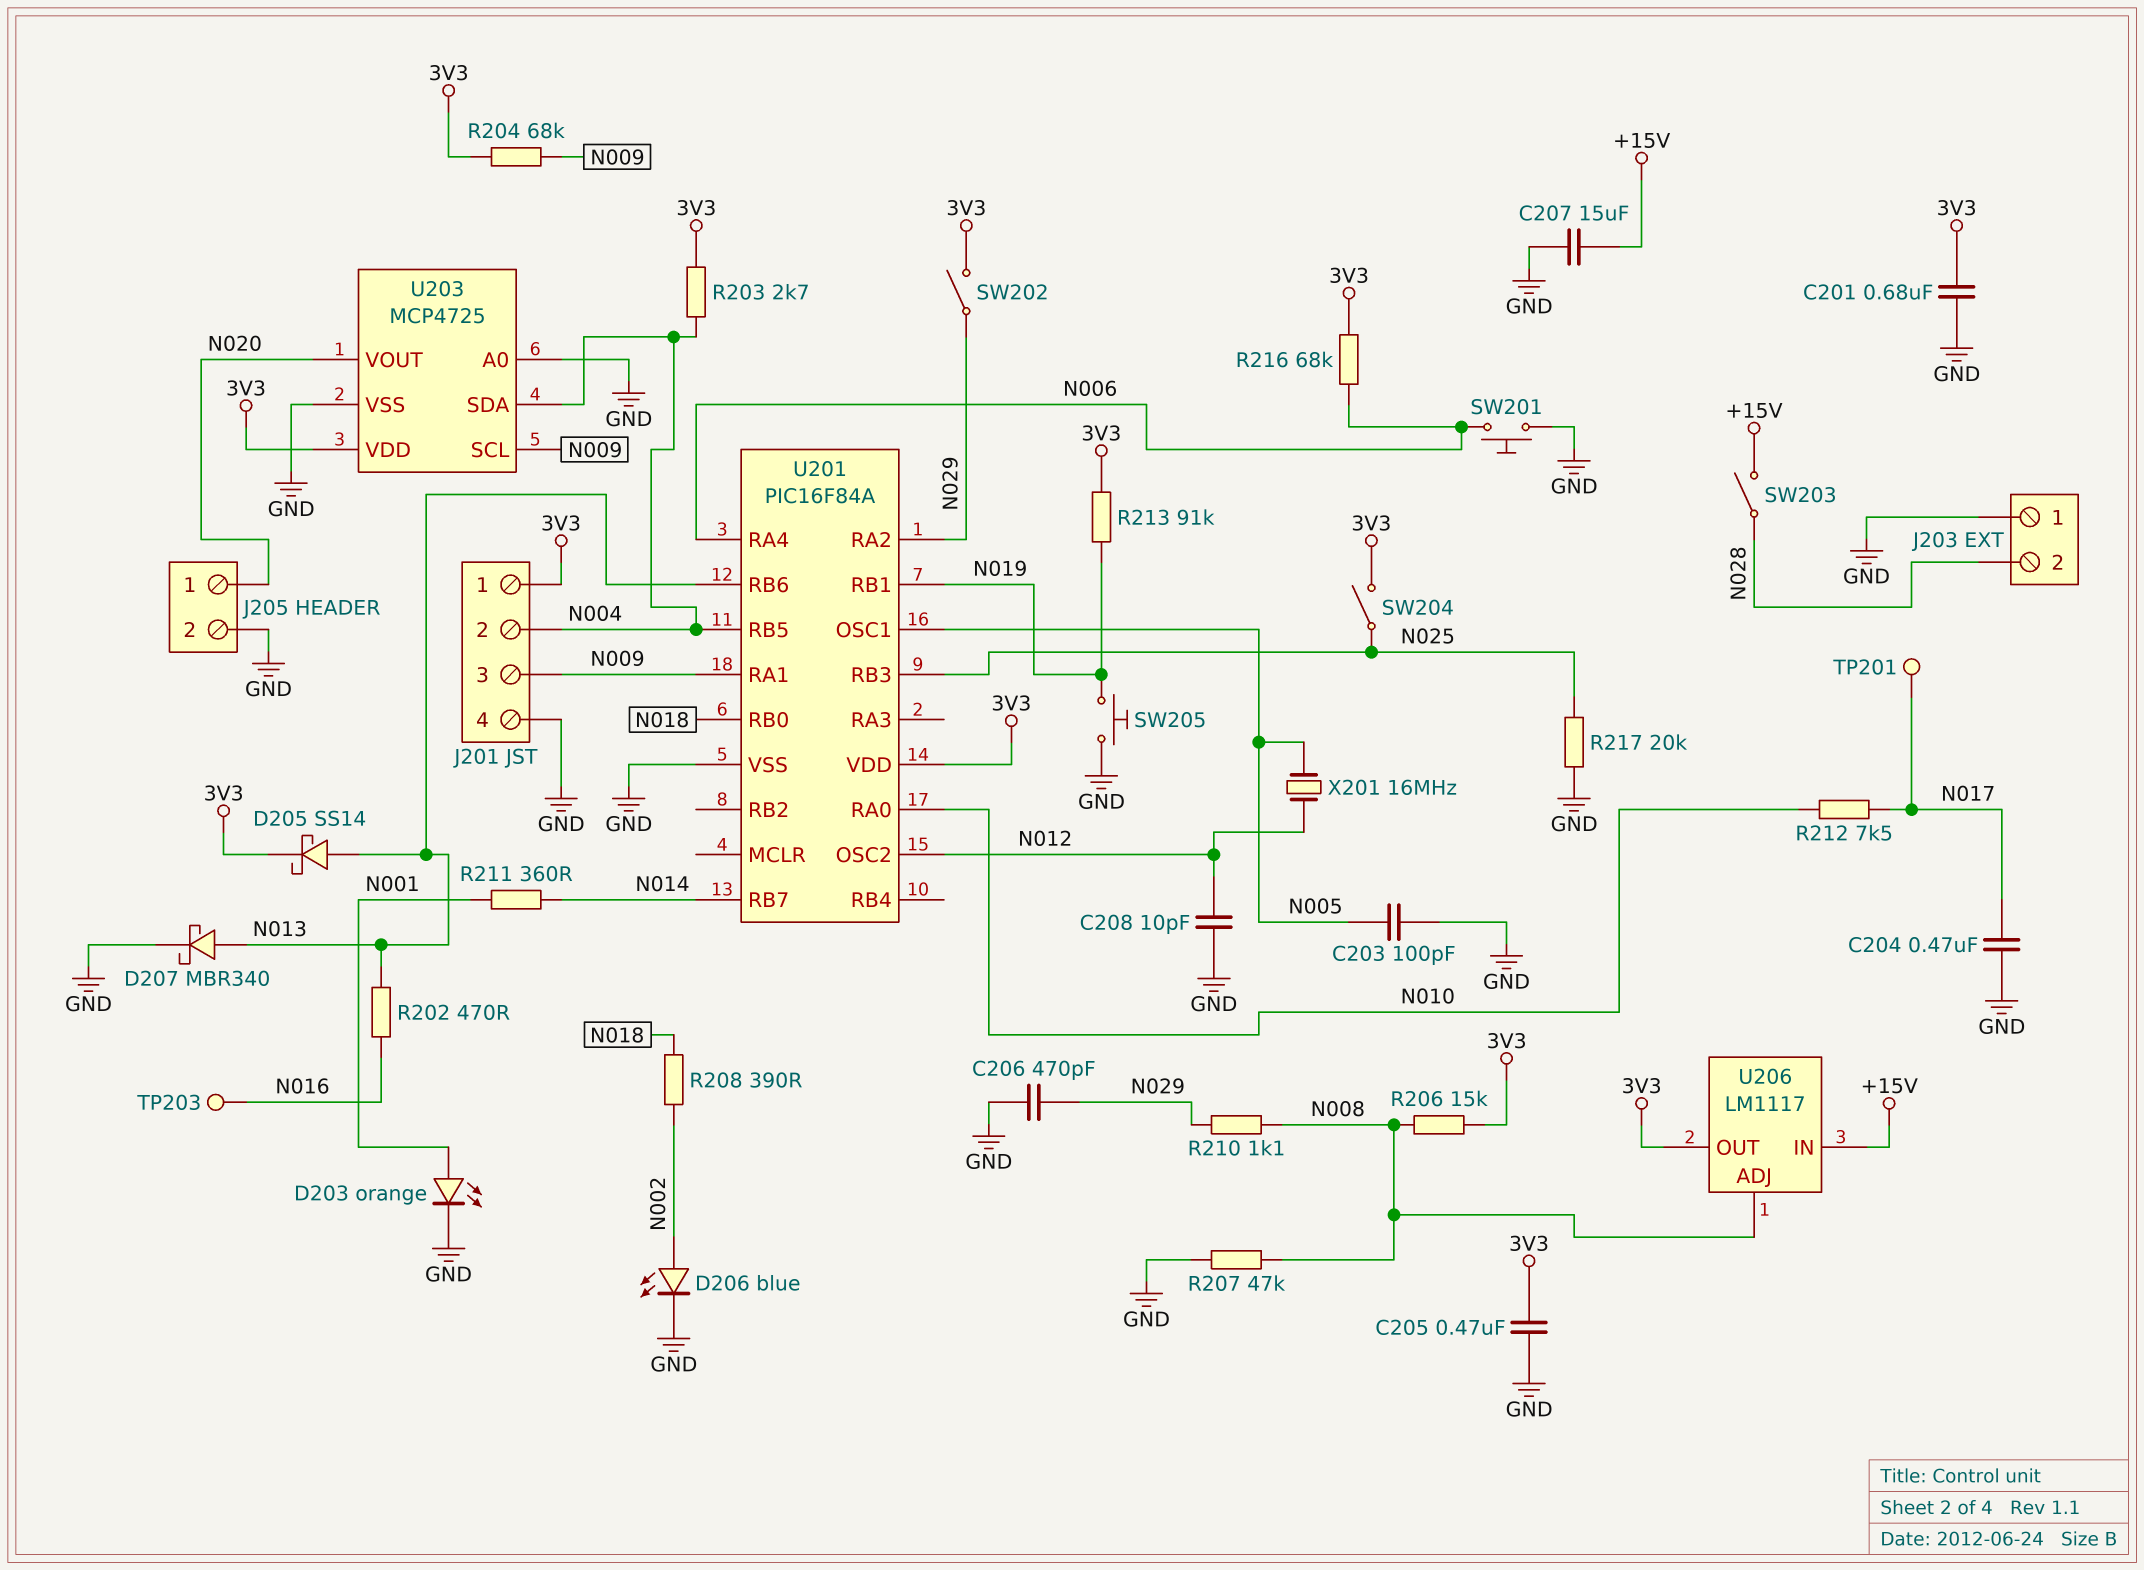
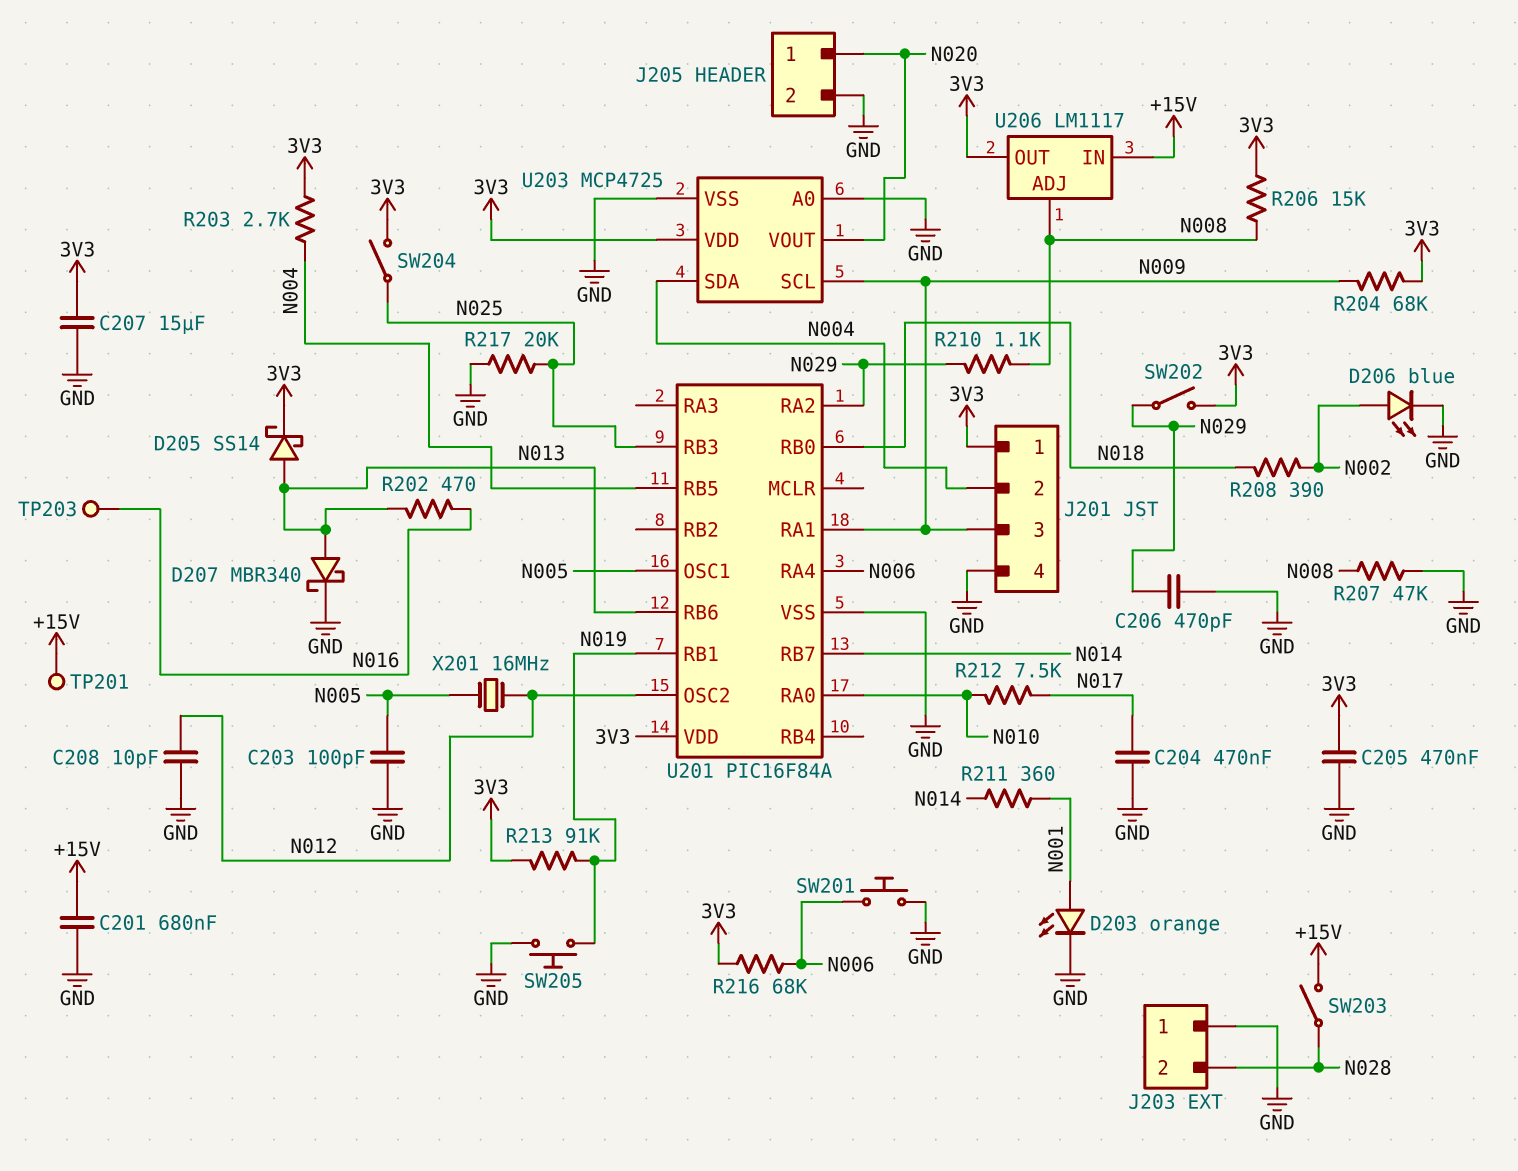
C201: 680nF (3V3, GND) -> 680nF (+15V, GND)
C207: 15uF (+15V, GND) -> 15uF (3V3, GND)
TP201: test point (N017) -> test point (+15V)

